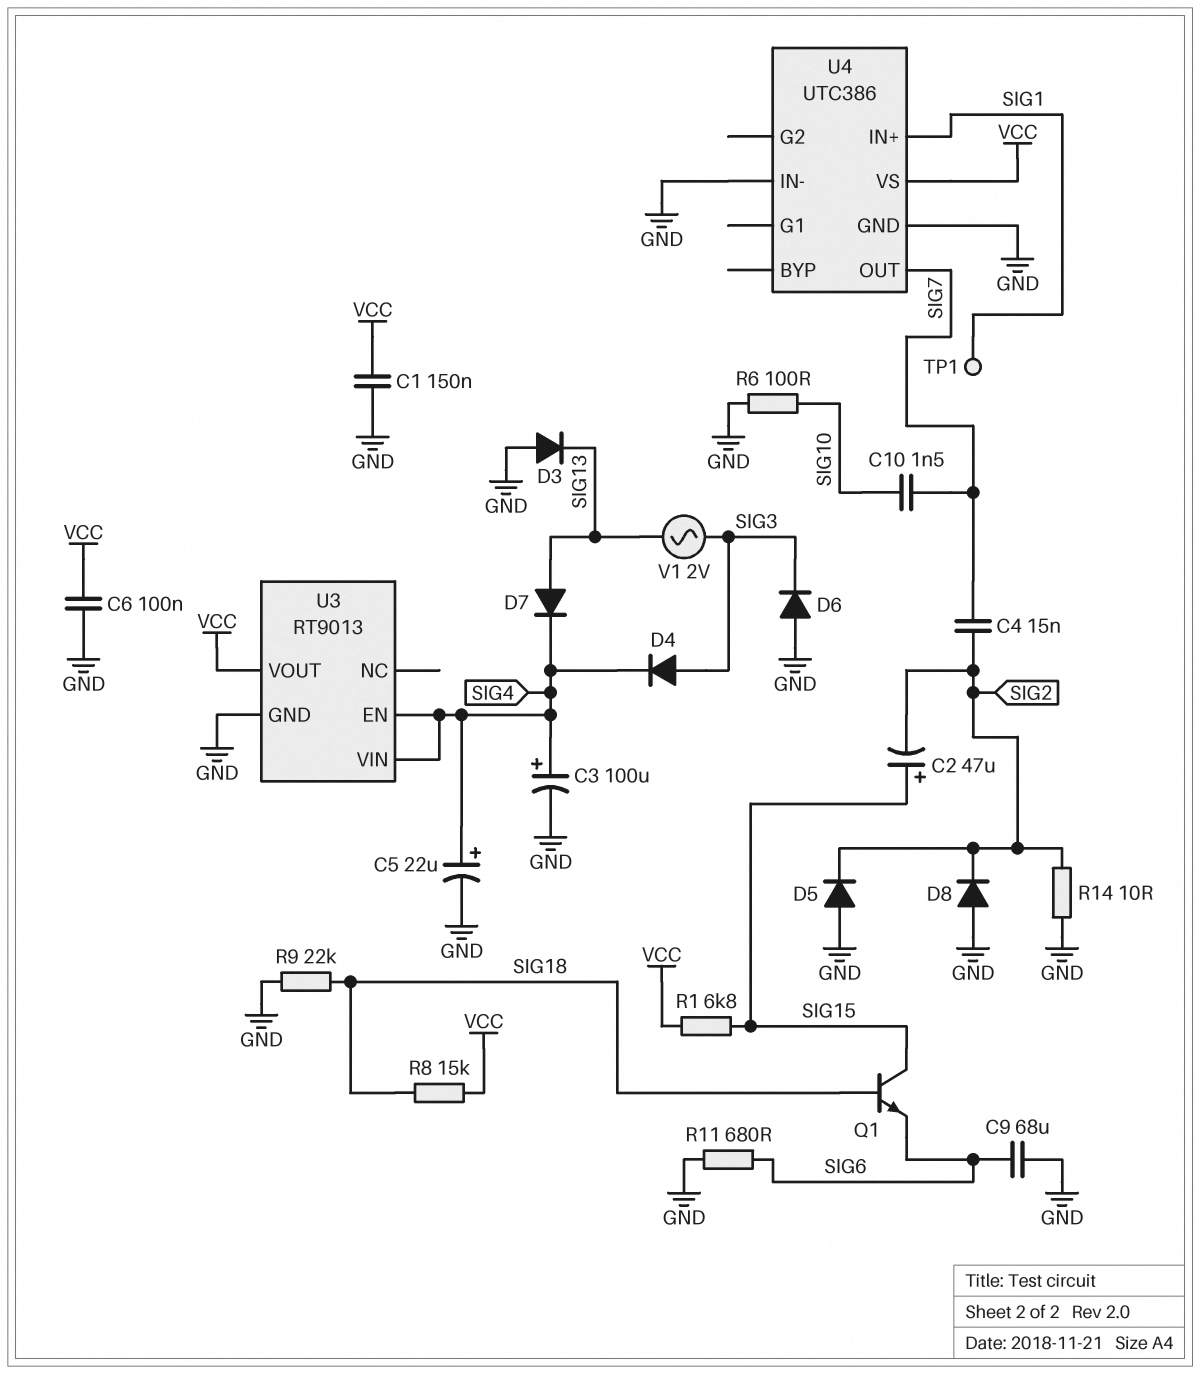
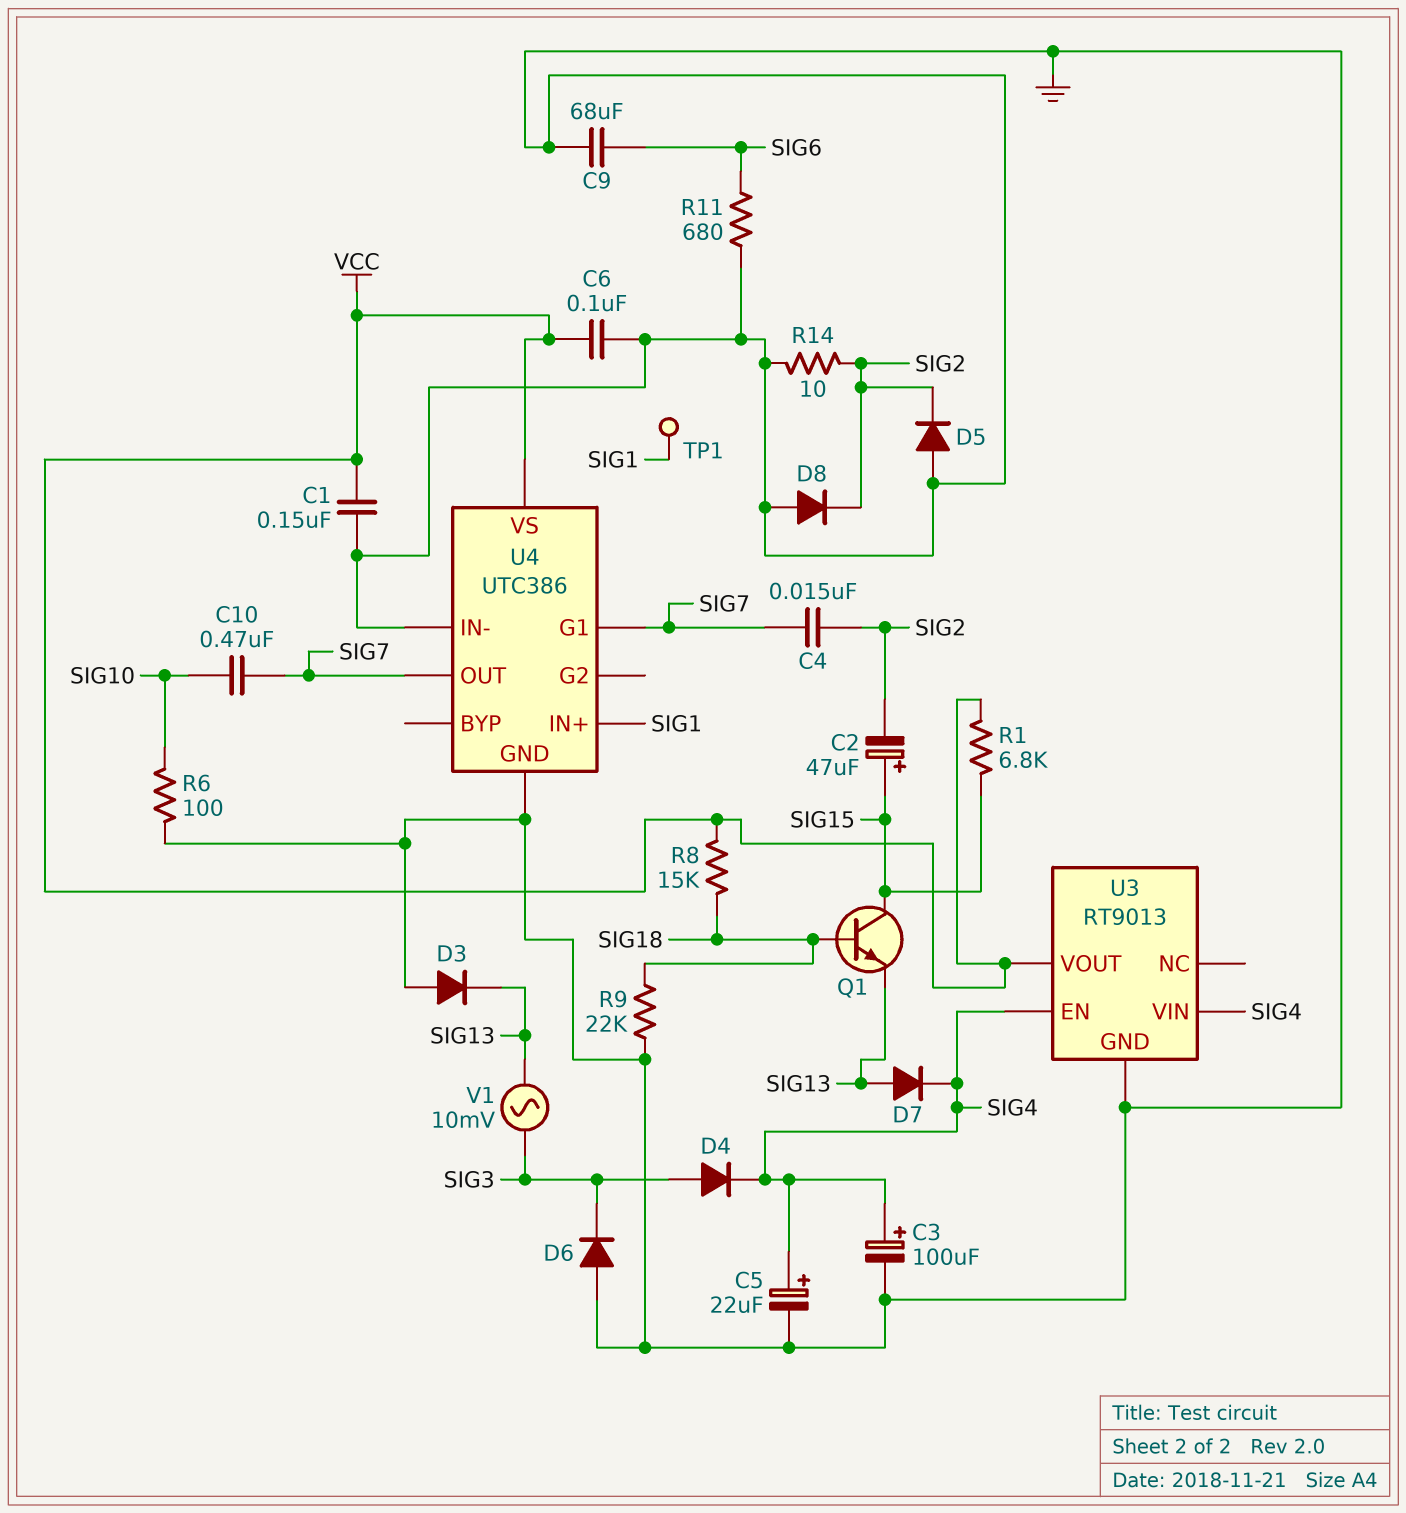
C10: 1.5nF (SIG7, SIG10) -> 470nF (SIG7, SIG10)
Q1: NPN (B SIG18, C SIG15, E SIG6) -> NPN (B SIG18, C SIG15, E SIG13)
U4 pin G1: none -> SIG7
V1: AC 2V (SIG3, SIG13) -> AC 10mV (SIG3, SIG13)

